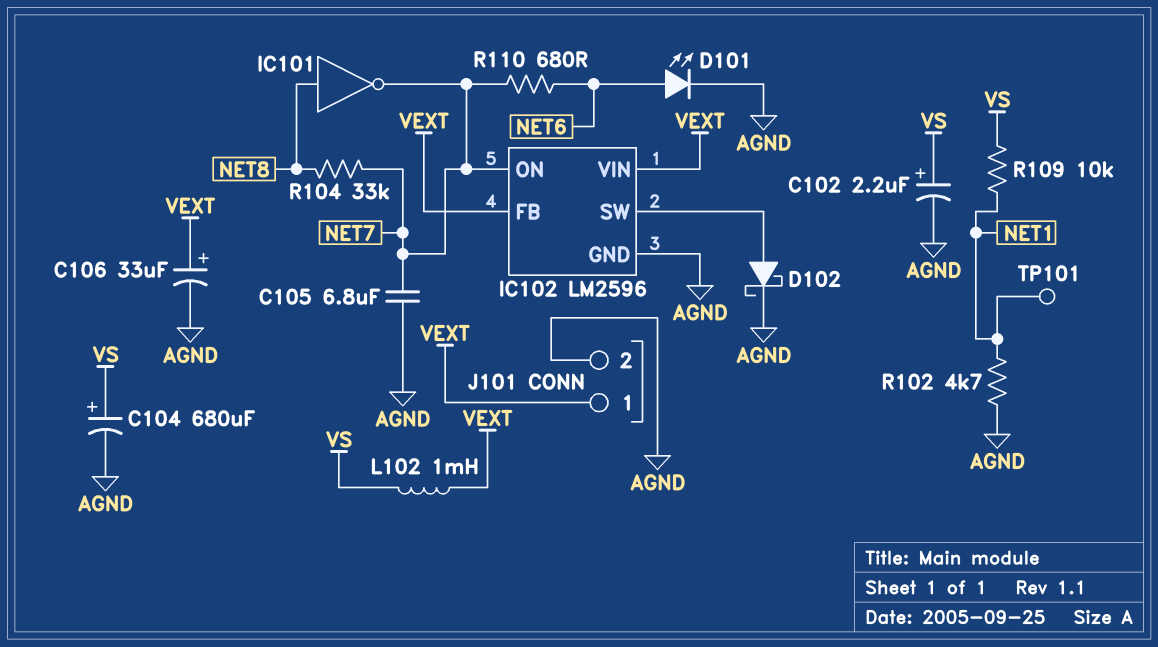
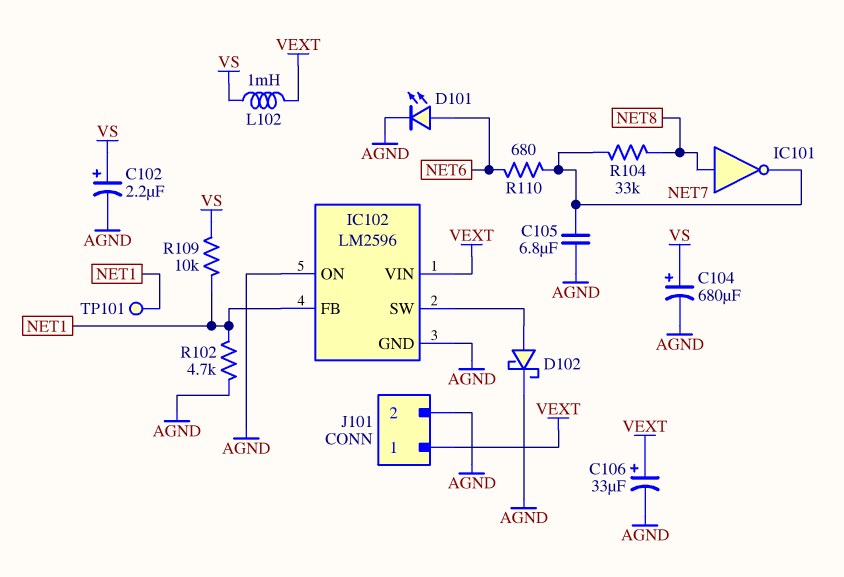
IC102 pin FB: VEXT -> NET1
IC102 pin ON: NET7 -> AGND

